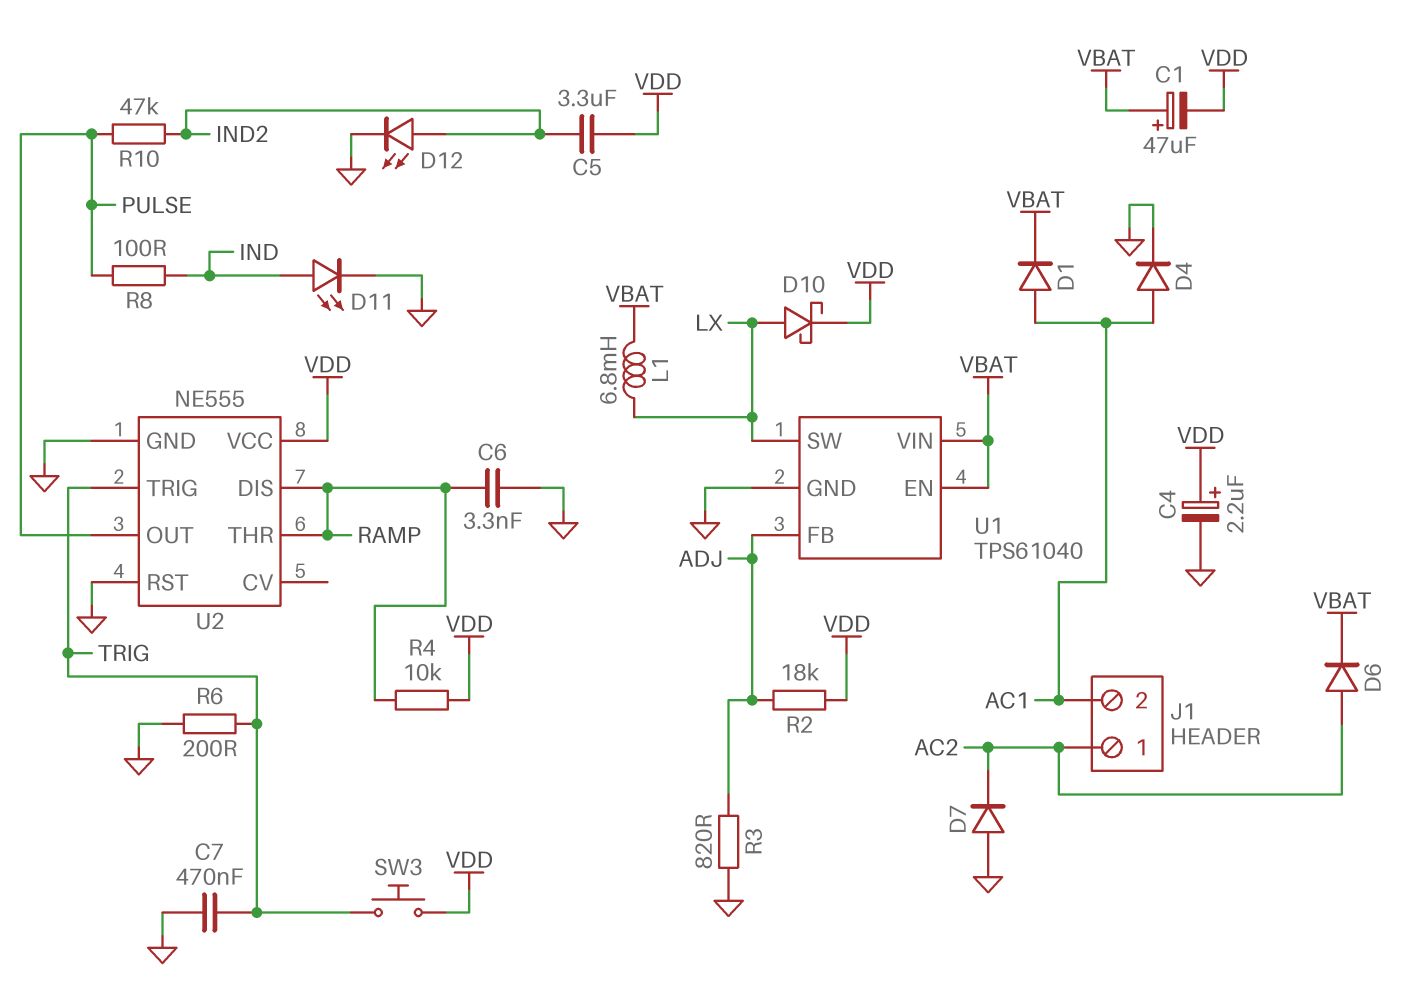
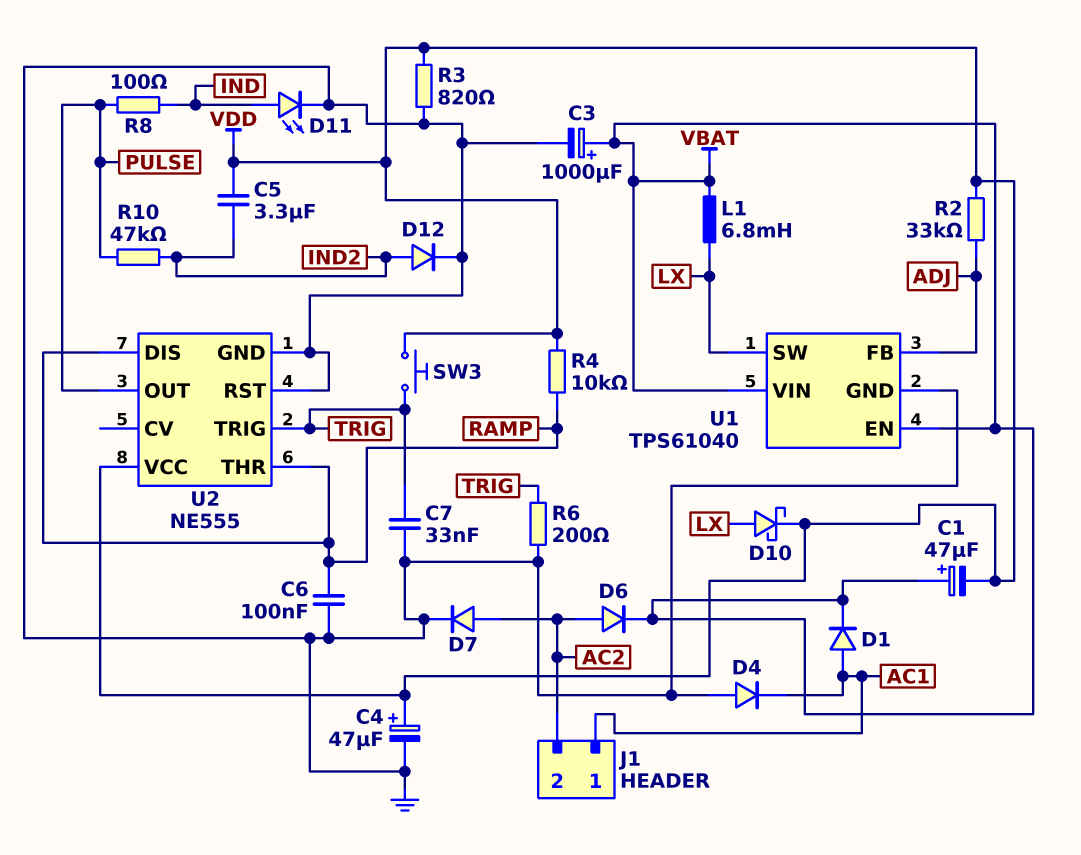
C3: none -> 1000uF (plus VBAT, minus GND)
C4: 2.2uF (plus VDD, minus GND) -> 47uF (plus VDD, minus GND)
C6: 3.3nF (GND, RAMP) -> 100nF (GND, RAMP)
C7: 470nF (GND, TRIG) -> 33nF (GND, TRIG)
D4: diode (A AC1, K GND) -> diode (A GND, K AC1)
D7: diode (A GND, K AC2) -> diode (A AC2, K GND)
D12: LED (A IND2, K GND) -> diode (A IND2, K GND)
J1 pin 1: AC2 -> AC1
J1 pin 2: AC1 -> AC2
R2: 18k (ADJ, VDD) -> 33k (ADJ, VDD)
R3: 820 (ADJ, GND) -> 820 (GND, VDD)

